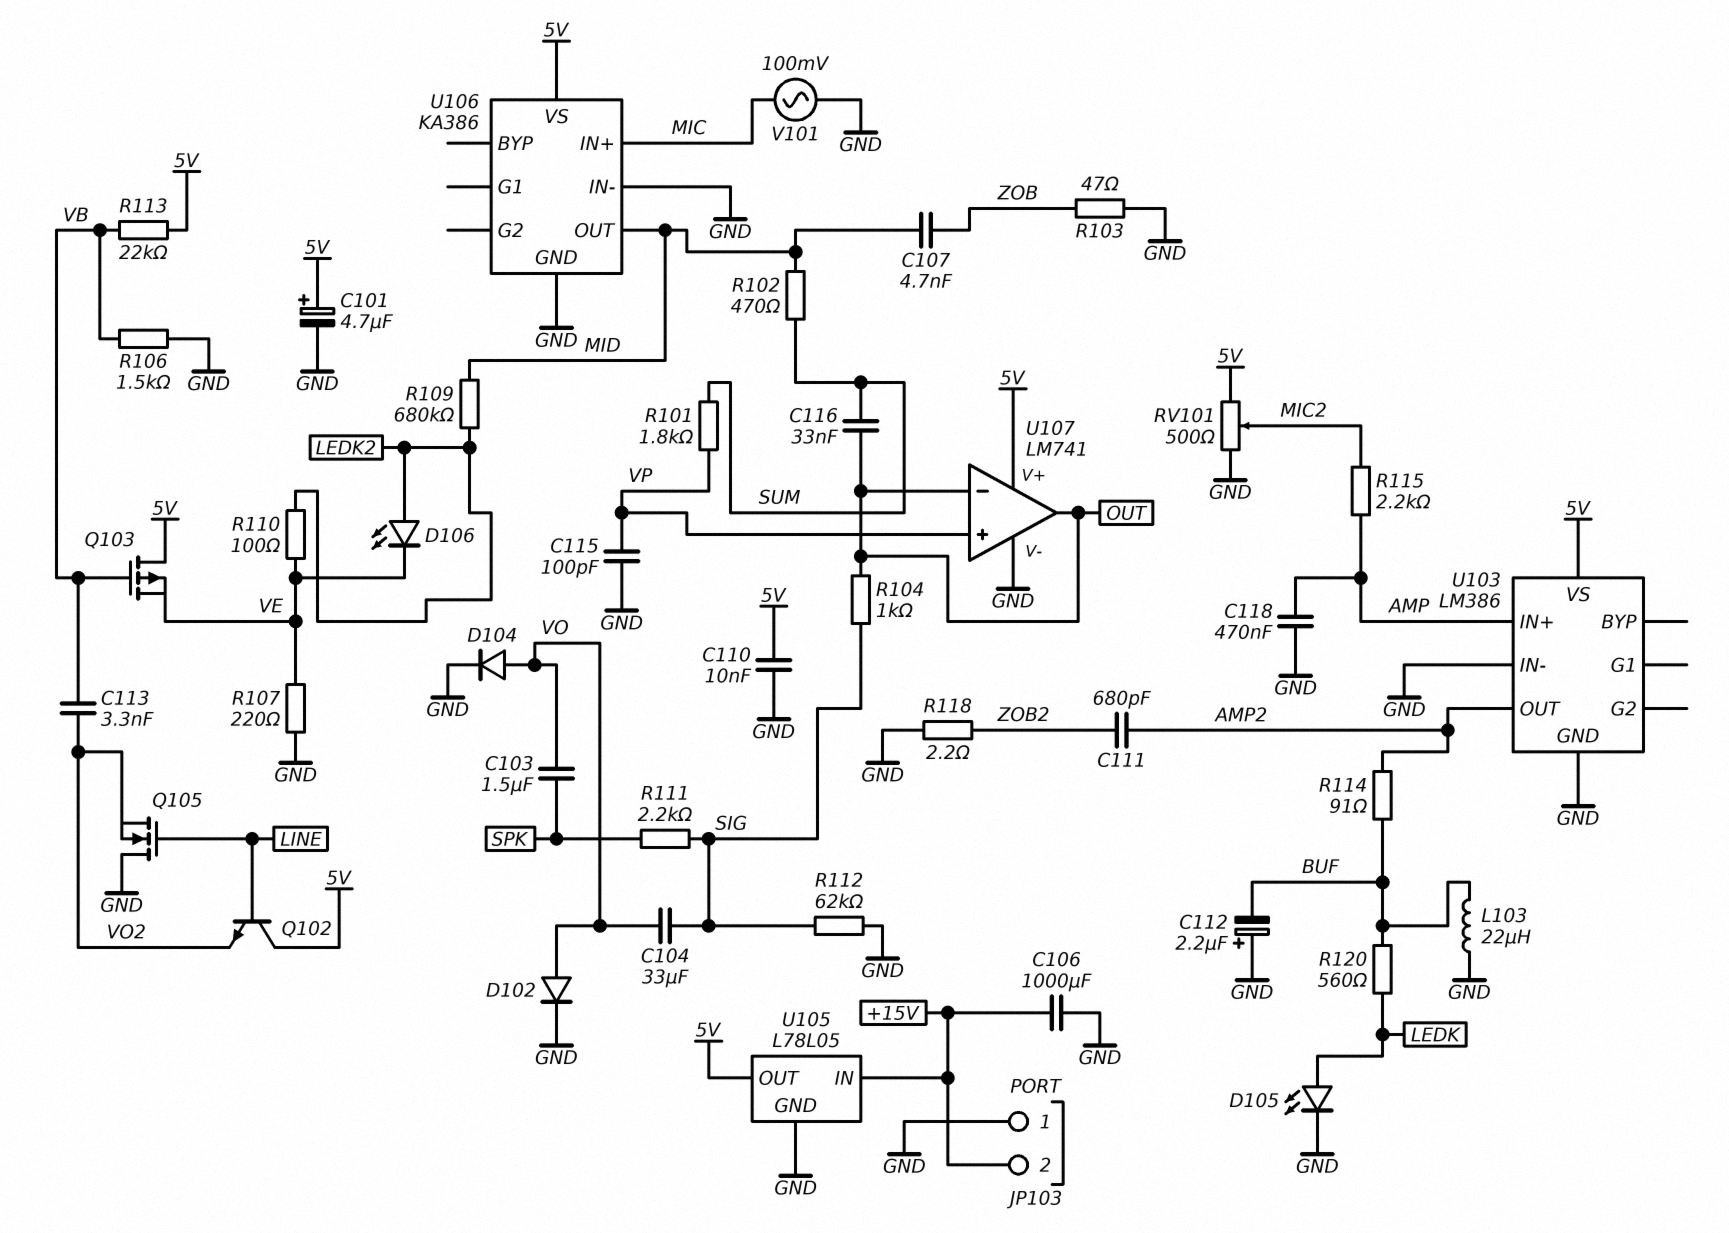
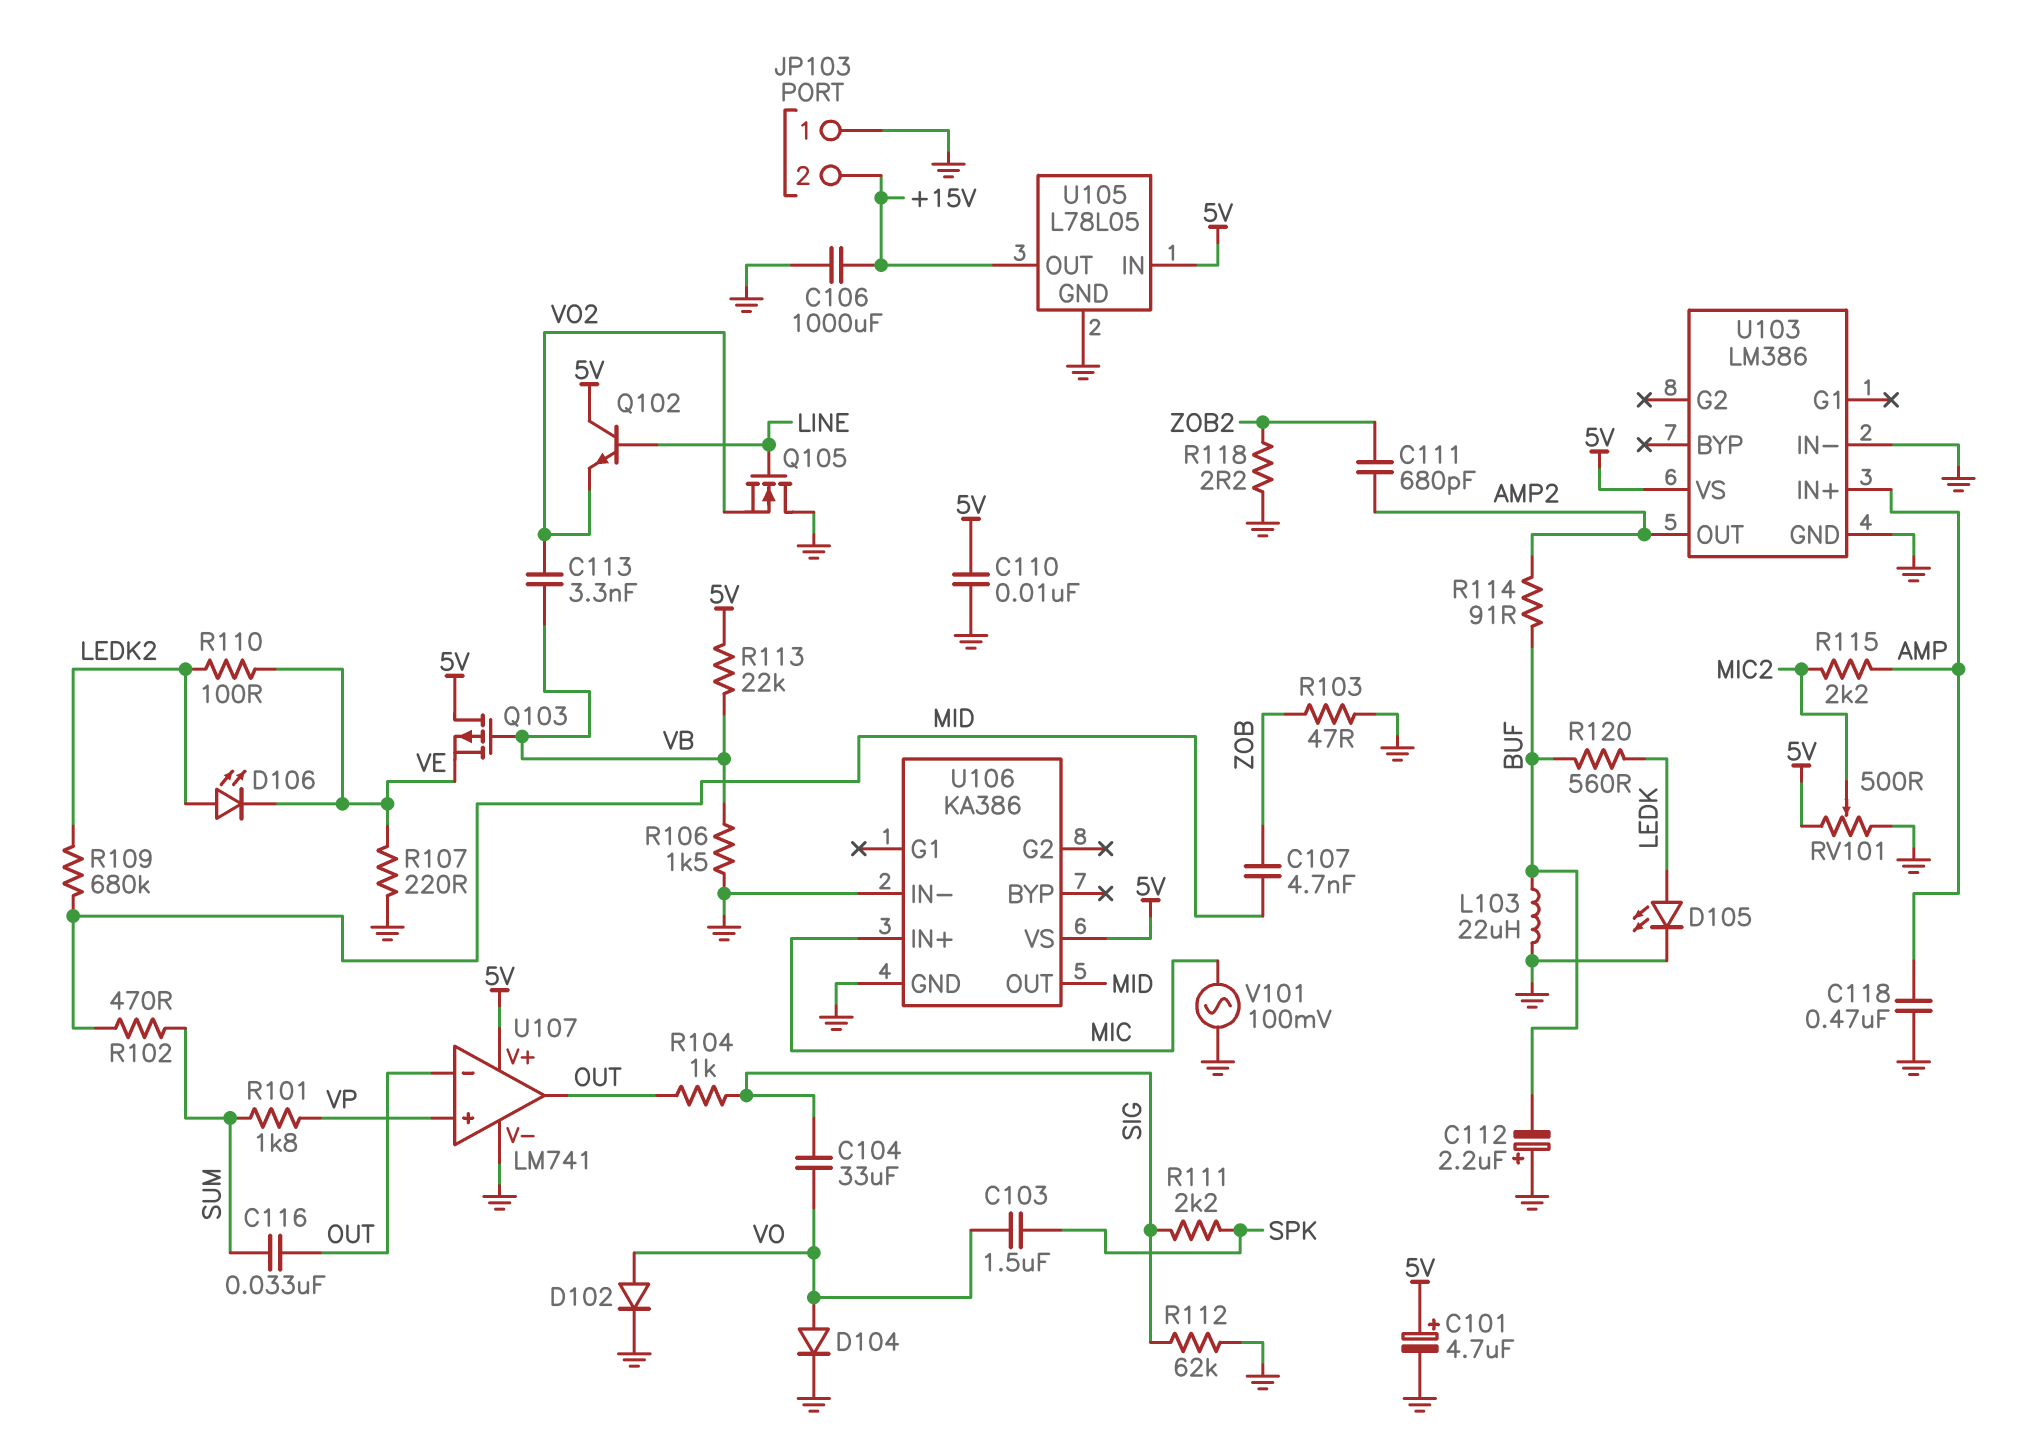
C115: 100pF (GND, VP) -> none
U105 pin IN: +15V -> 5V
U105 pin OUT: 5V -> +15V

